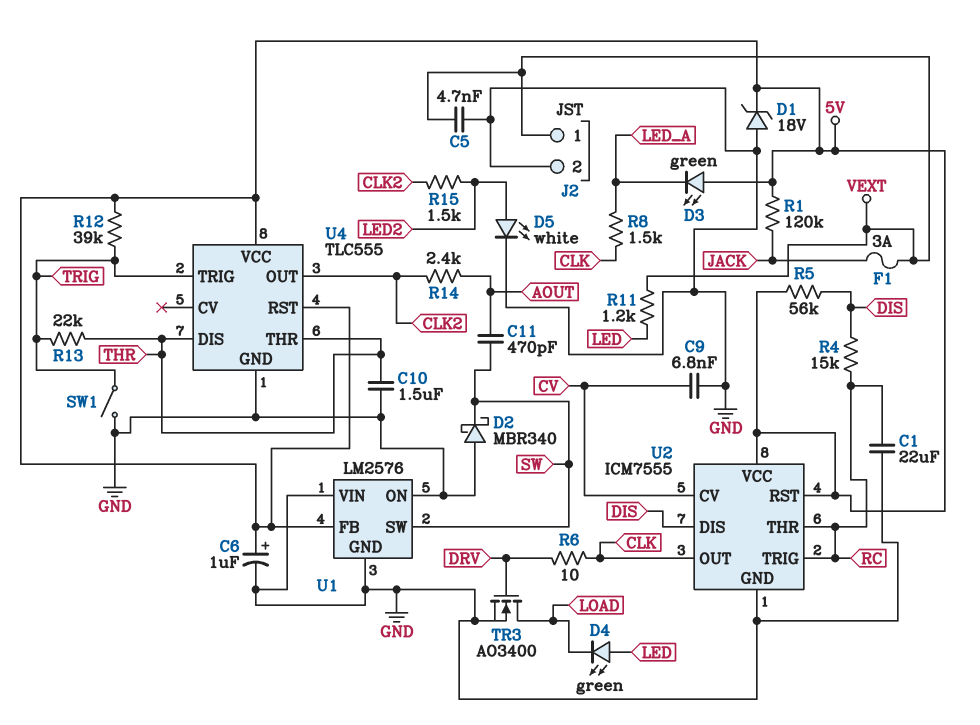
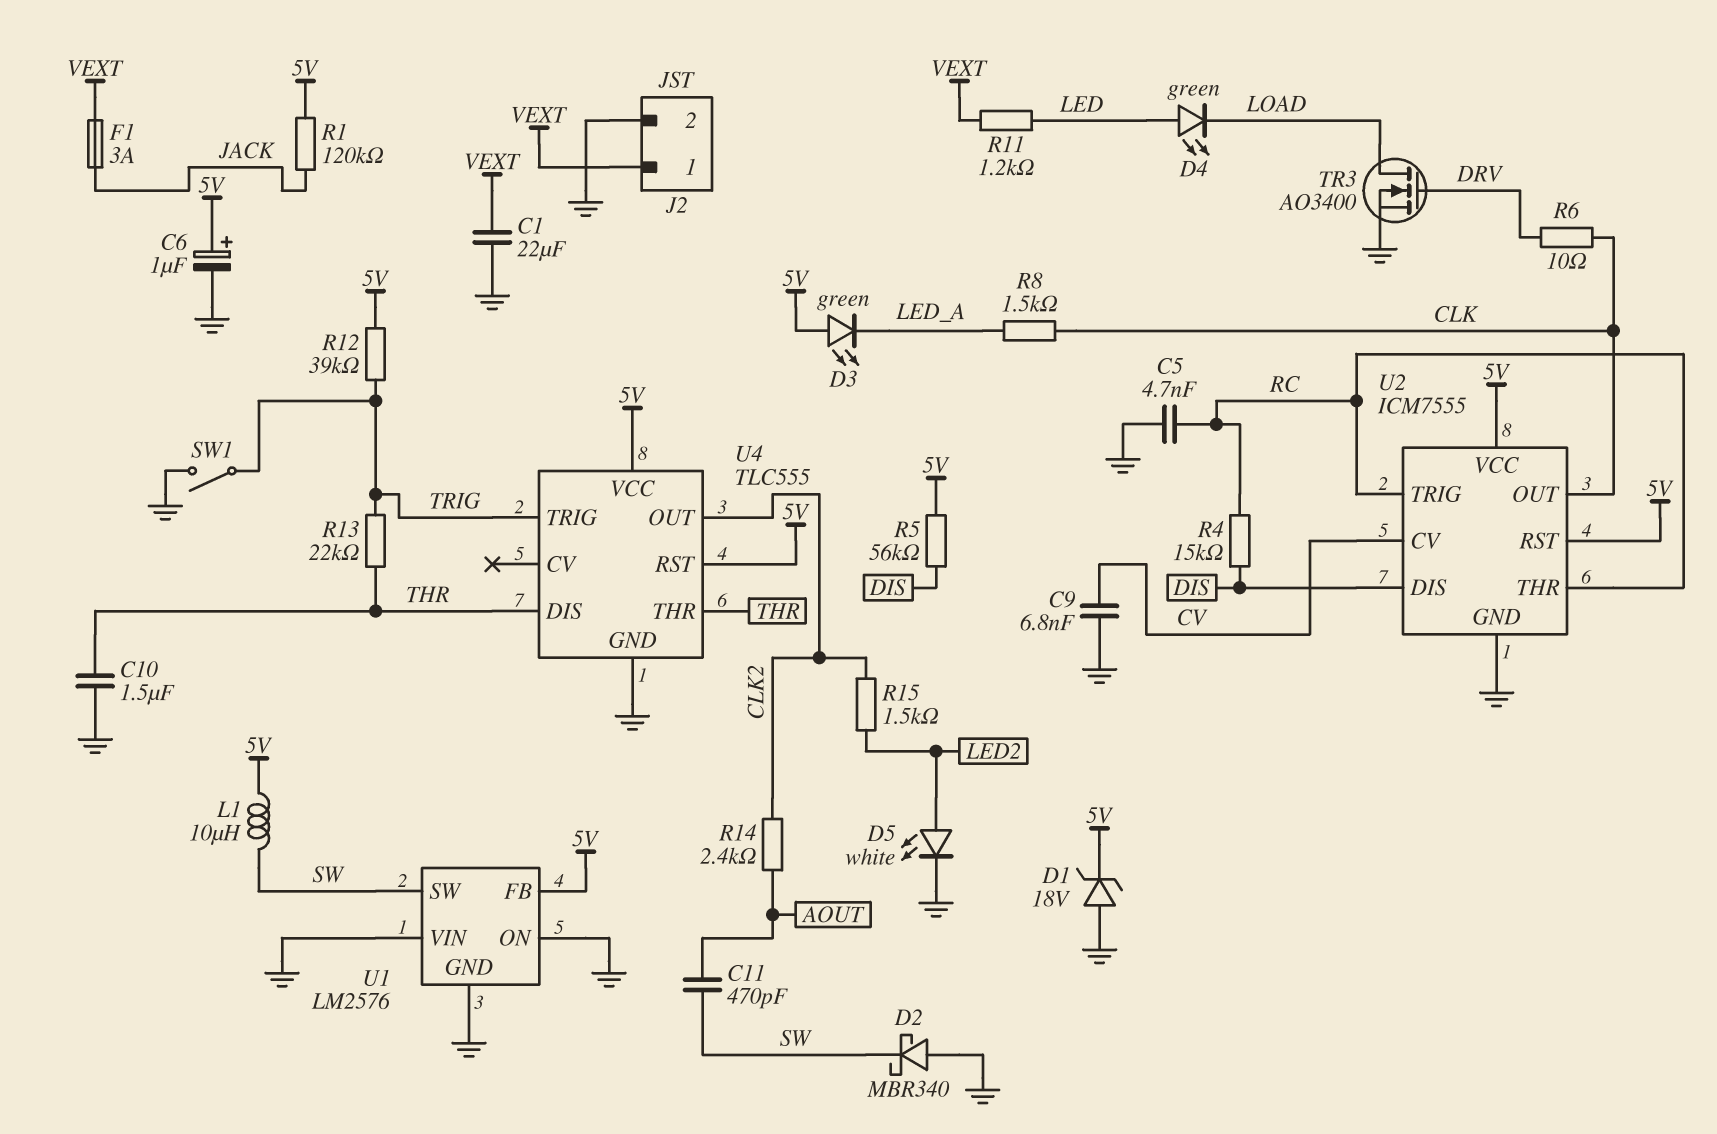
C1: 22uF (GND, RC) -> 22uF (GND, VEXT)
C5: 4.7nF (GND, VEXT) -> 4.7nF (GND, RC)
L1: none -> 10uH (5V, SW)

